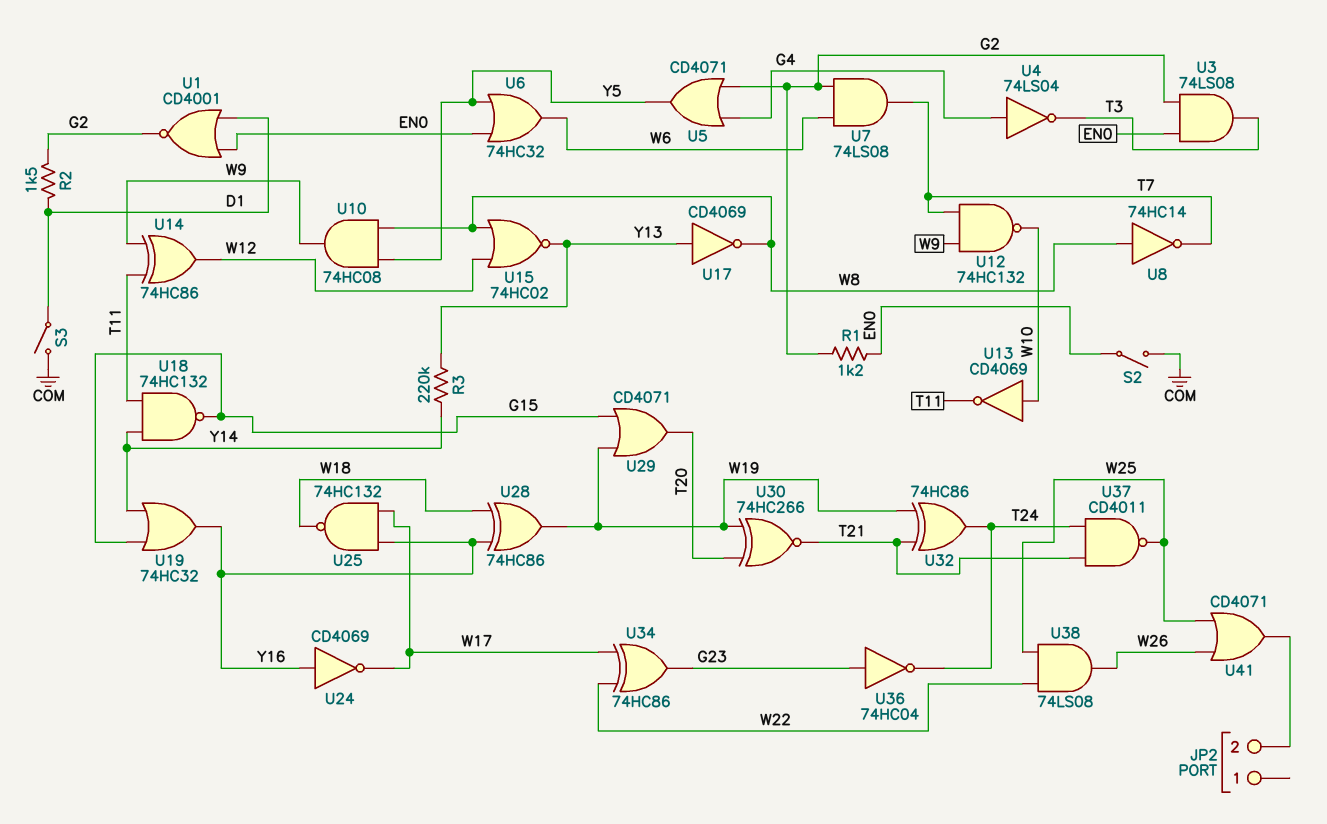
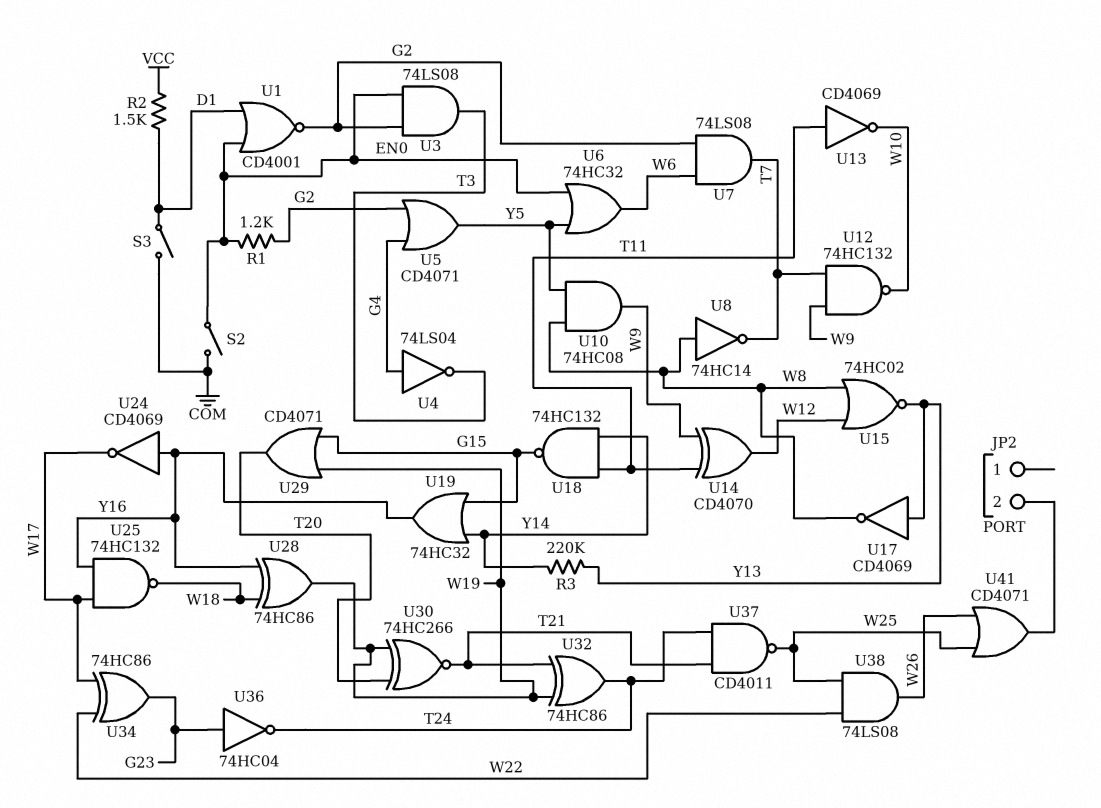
R2: 1.5k (D1, G2) -> 1.5k (D1, VCC)
U13: NOT CD4069 (in W10, out T11) -> NOT CD4069 (in T11, out W10)
U14: XOR 74HC86 (in T11, in W9, out W12) -> XOR CD4070 (in T11, in W9, out W12)

